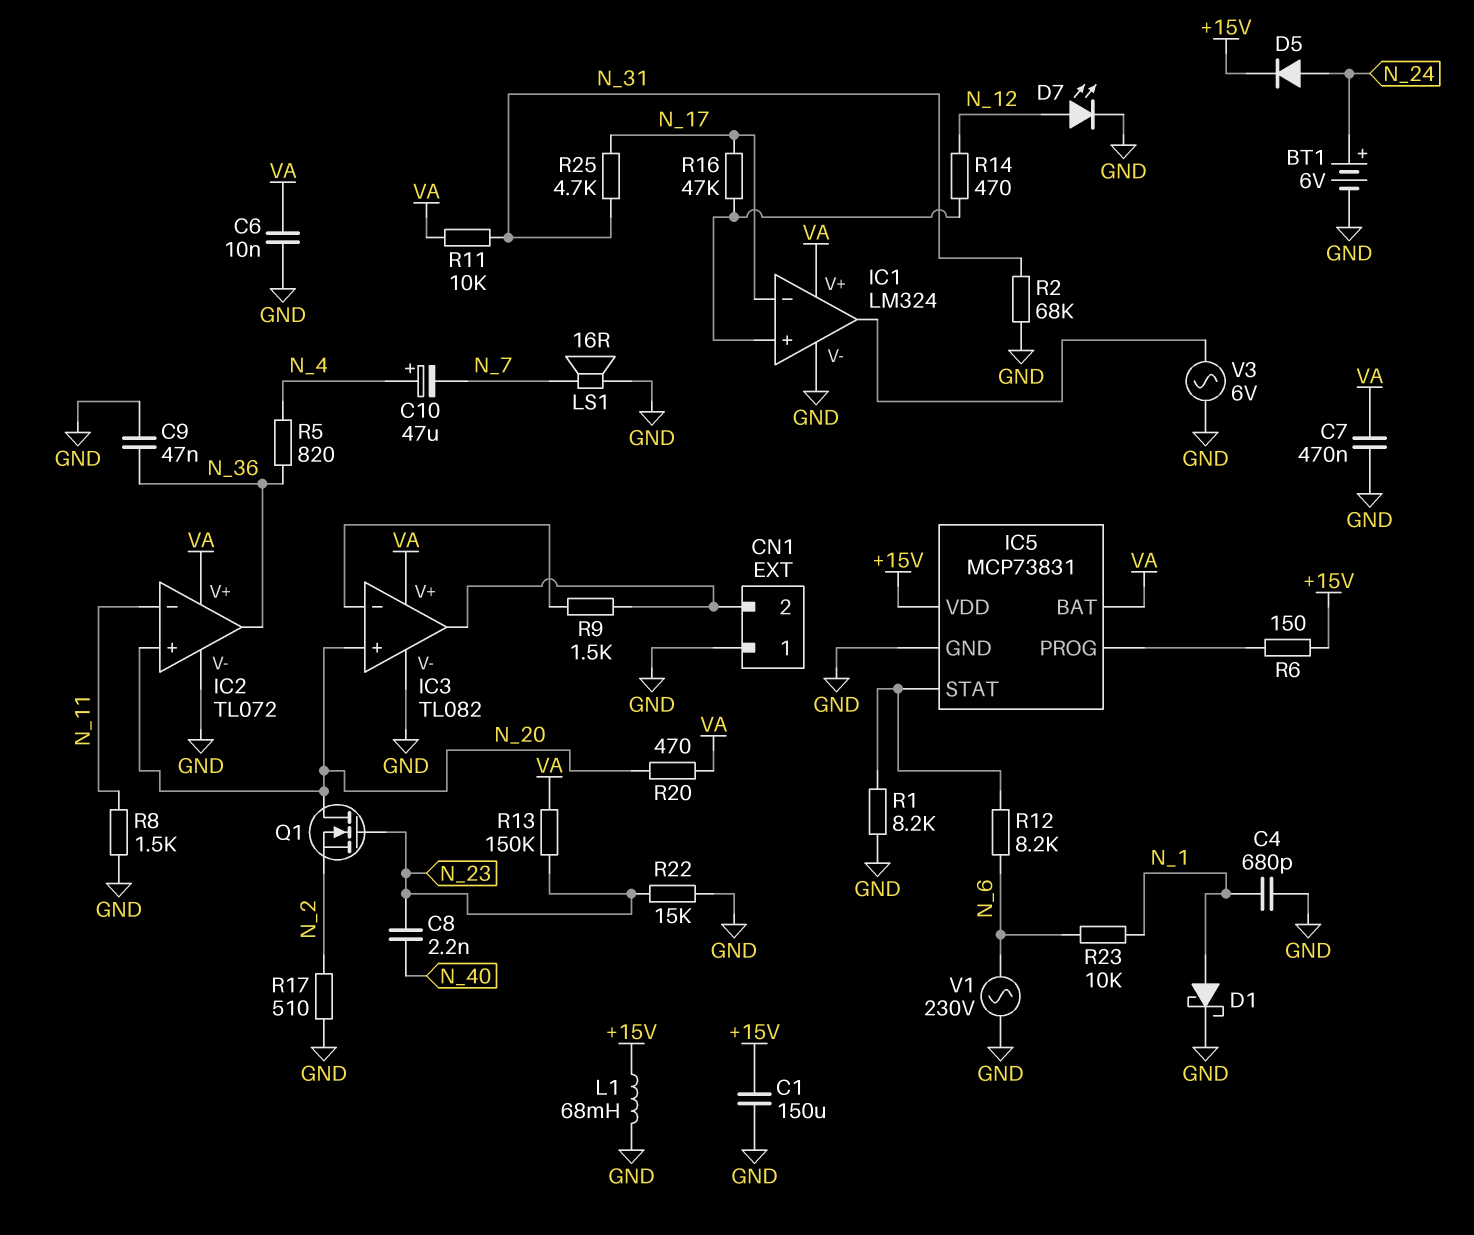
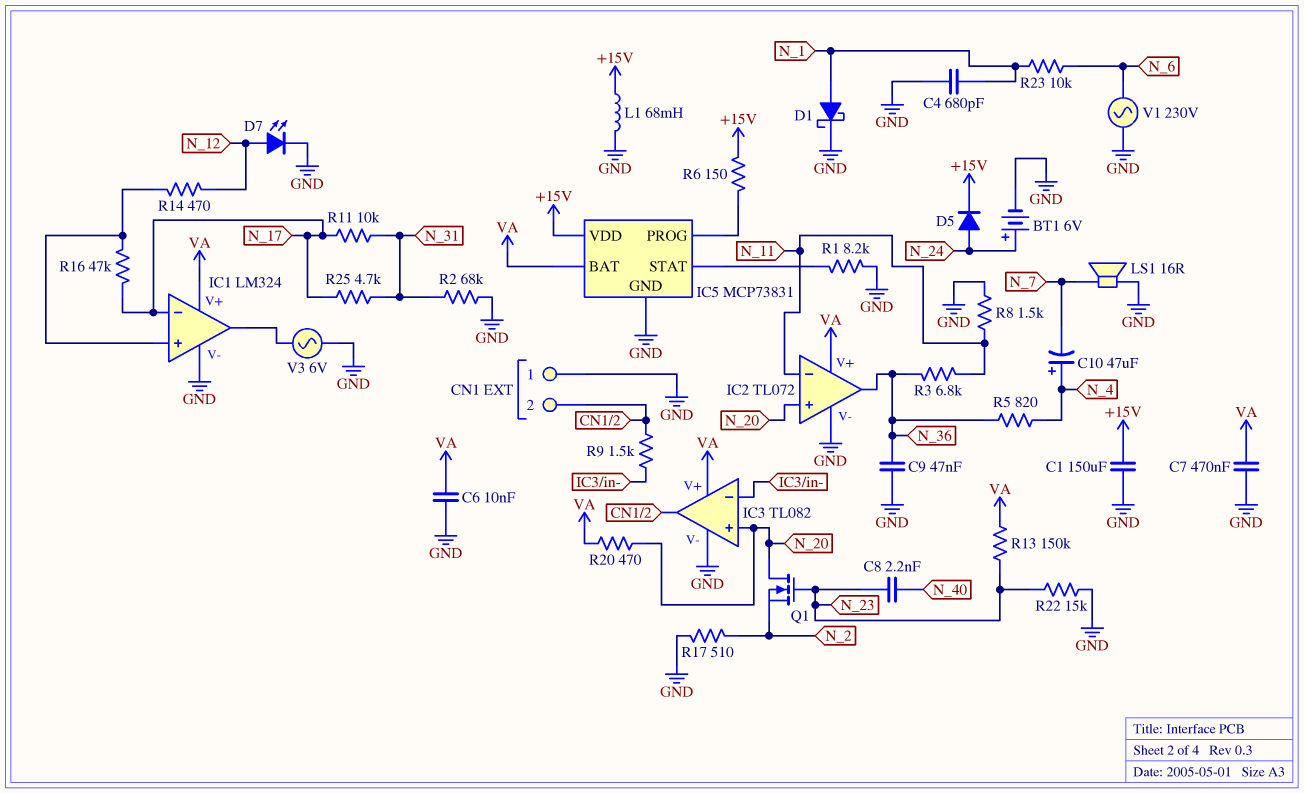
R3: none -> 6.8k (N_11, N_36)
R11: 10k (N_31, VA) -> 10k (N_17, N_31)
R12: 8.2k (IC5/STAT, N_6) -> none

